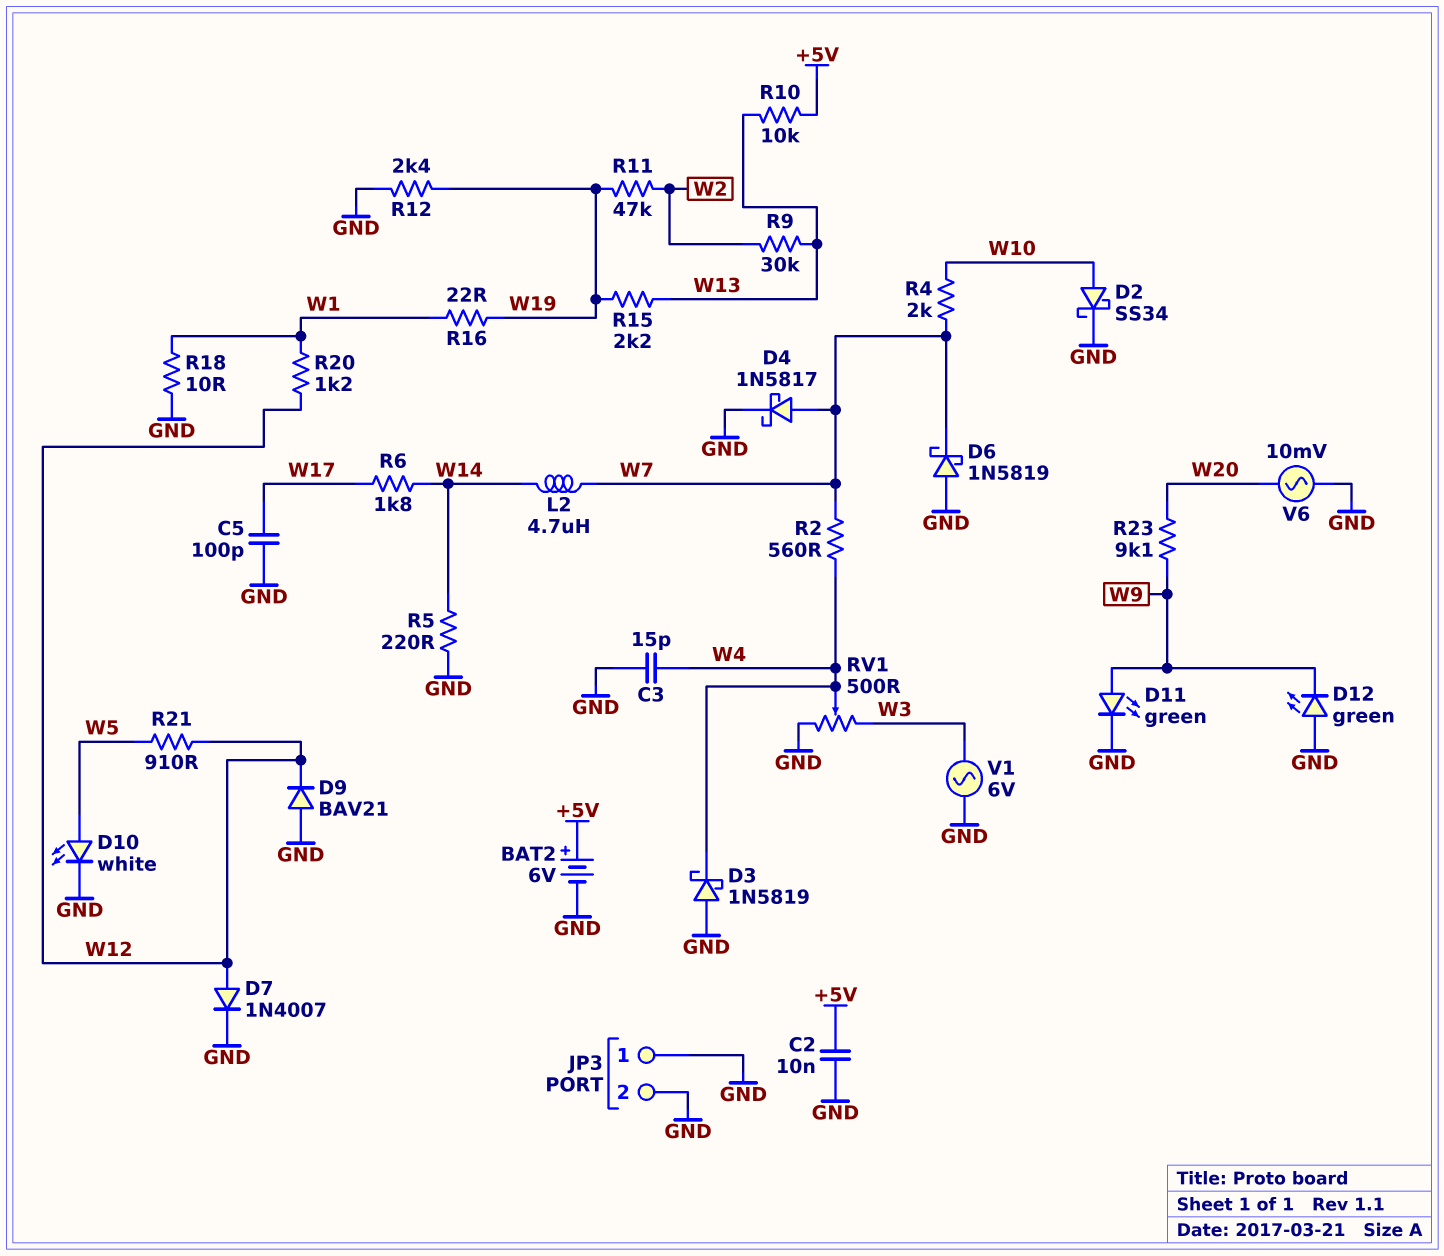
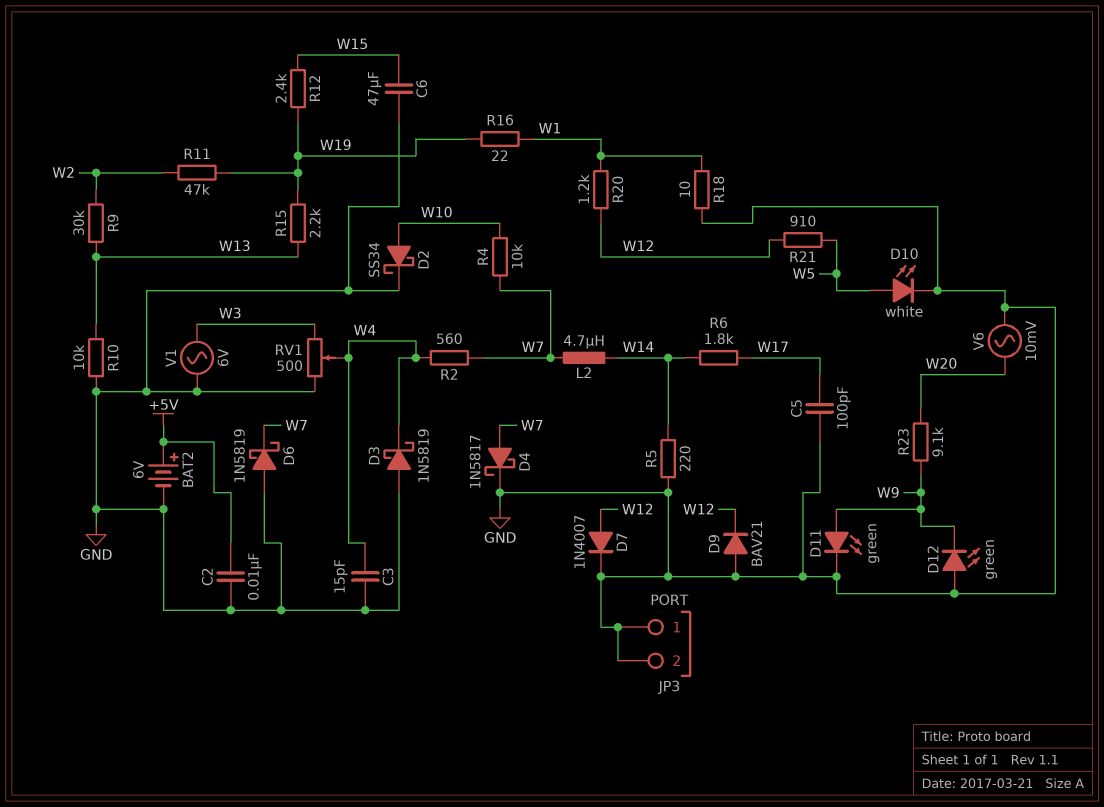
C6: none -> 47uF (GND, W15)
R4: 2k (W7, W10) -> 10k (W7, W10)
R10: 10k (+5V, W13) -> 10k (GND, W13)
R12: 2.4k (GND, W19) -> 2.4k (W15, W19)

